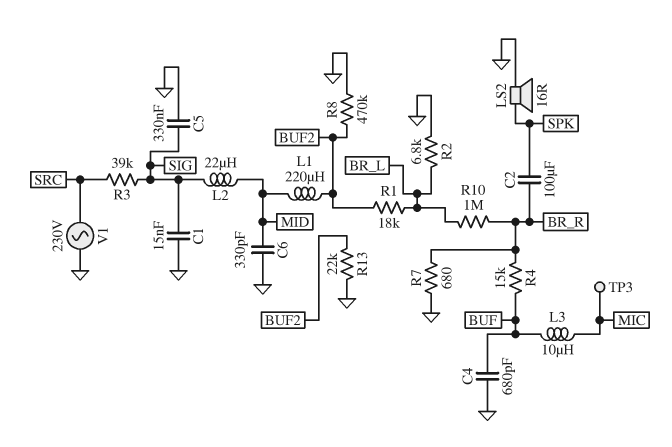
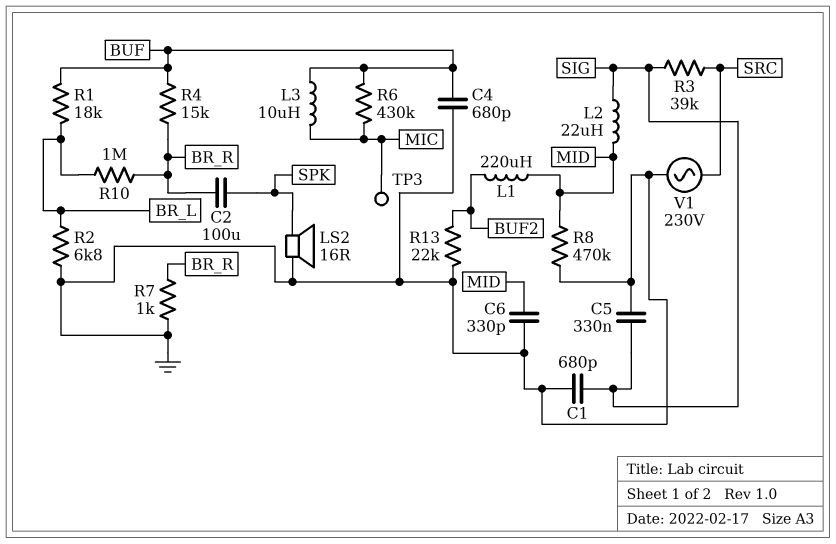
C1: 15nF (GND, SIG) -> 680pF (GND, SIG)
R1: 18k (BR_L, BUF2) -> 18k (BR_L, BUF)
R6: none -> 430k (BUF, MIC)
R7: 680 (BR_R, GND) -> 1k (BR_R, GND)
R8: 470k (BUF2, GND) -> 470k (GND, MID)

